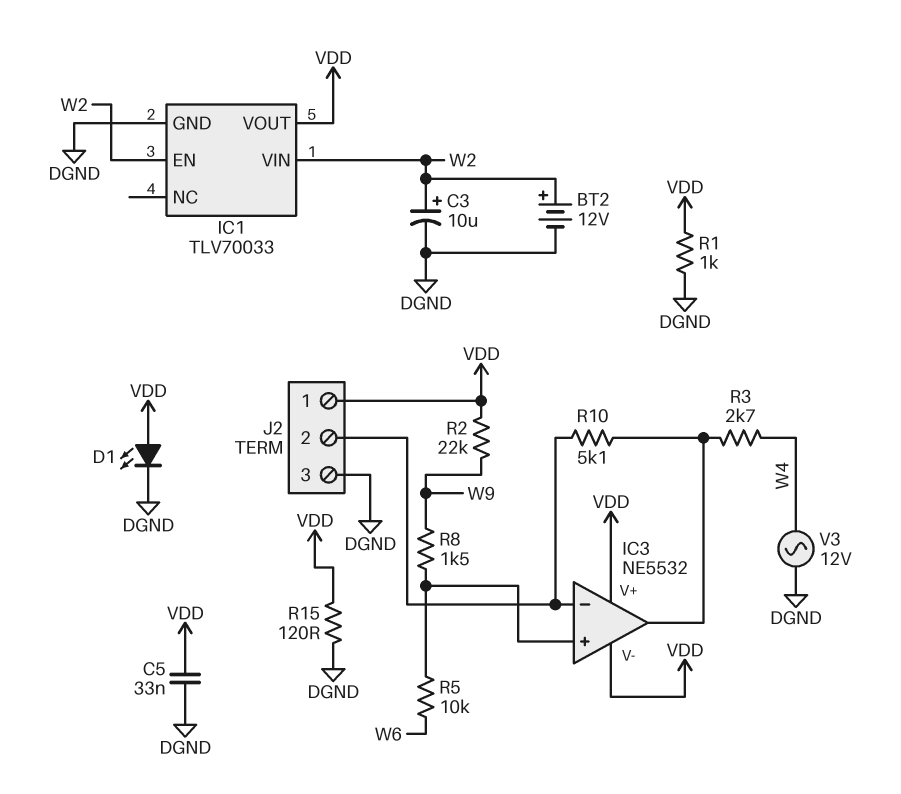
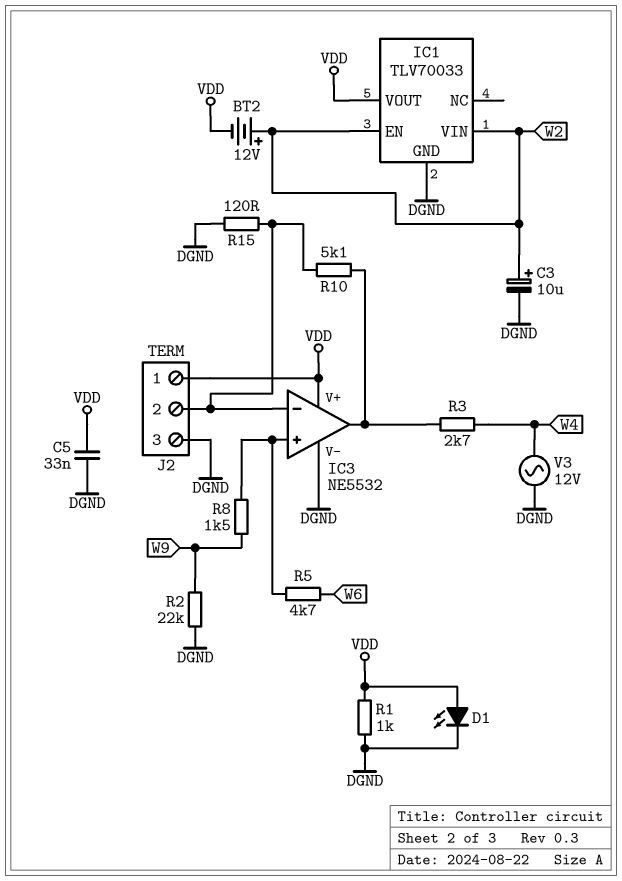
BT2: 12V (plus W2, minus DGND) -> 12V (plus W2, minus VDD)
IC3 pin V-: VDD -> DGND
R2: 22k (VDD, W9) -> 22k (DGND, W9)
R5: 10k (IC3/in+, W6) -> 4.7k (IC3/in+, W6)
R15: 120 (DGND, VDD) -> 120 (DGND, IC3/in-)

